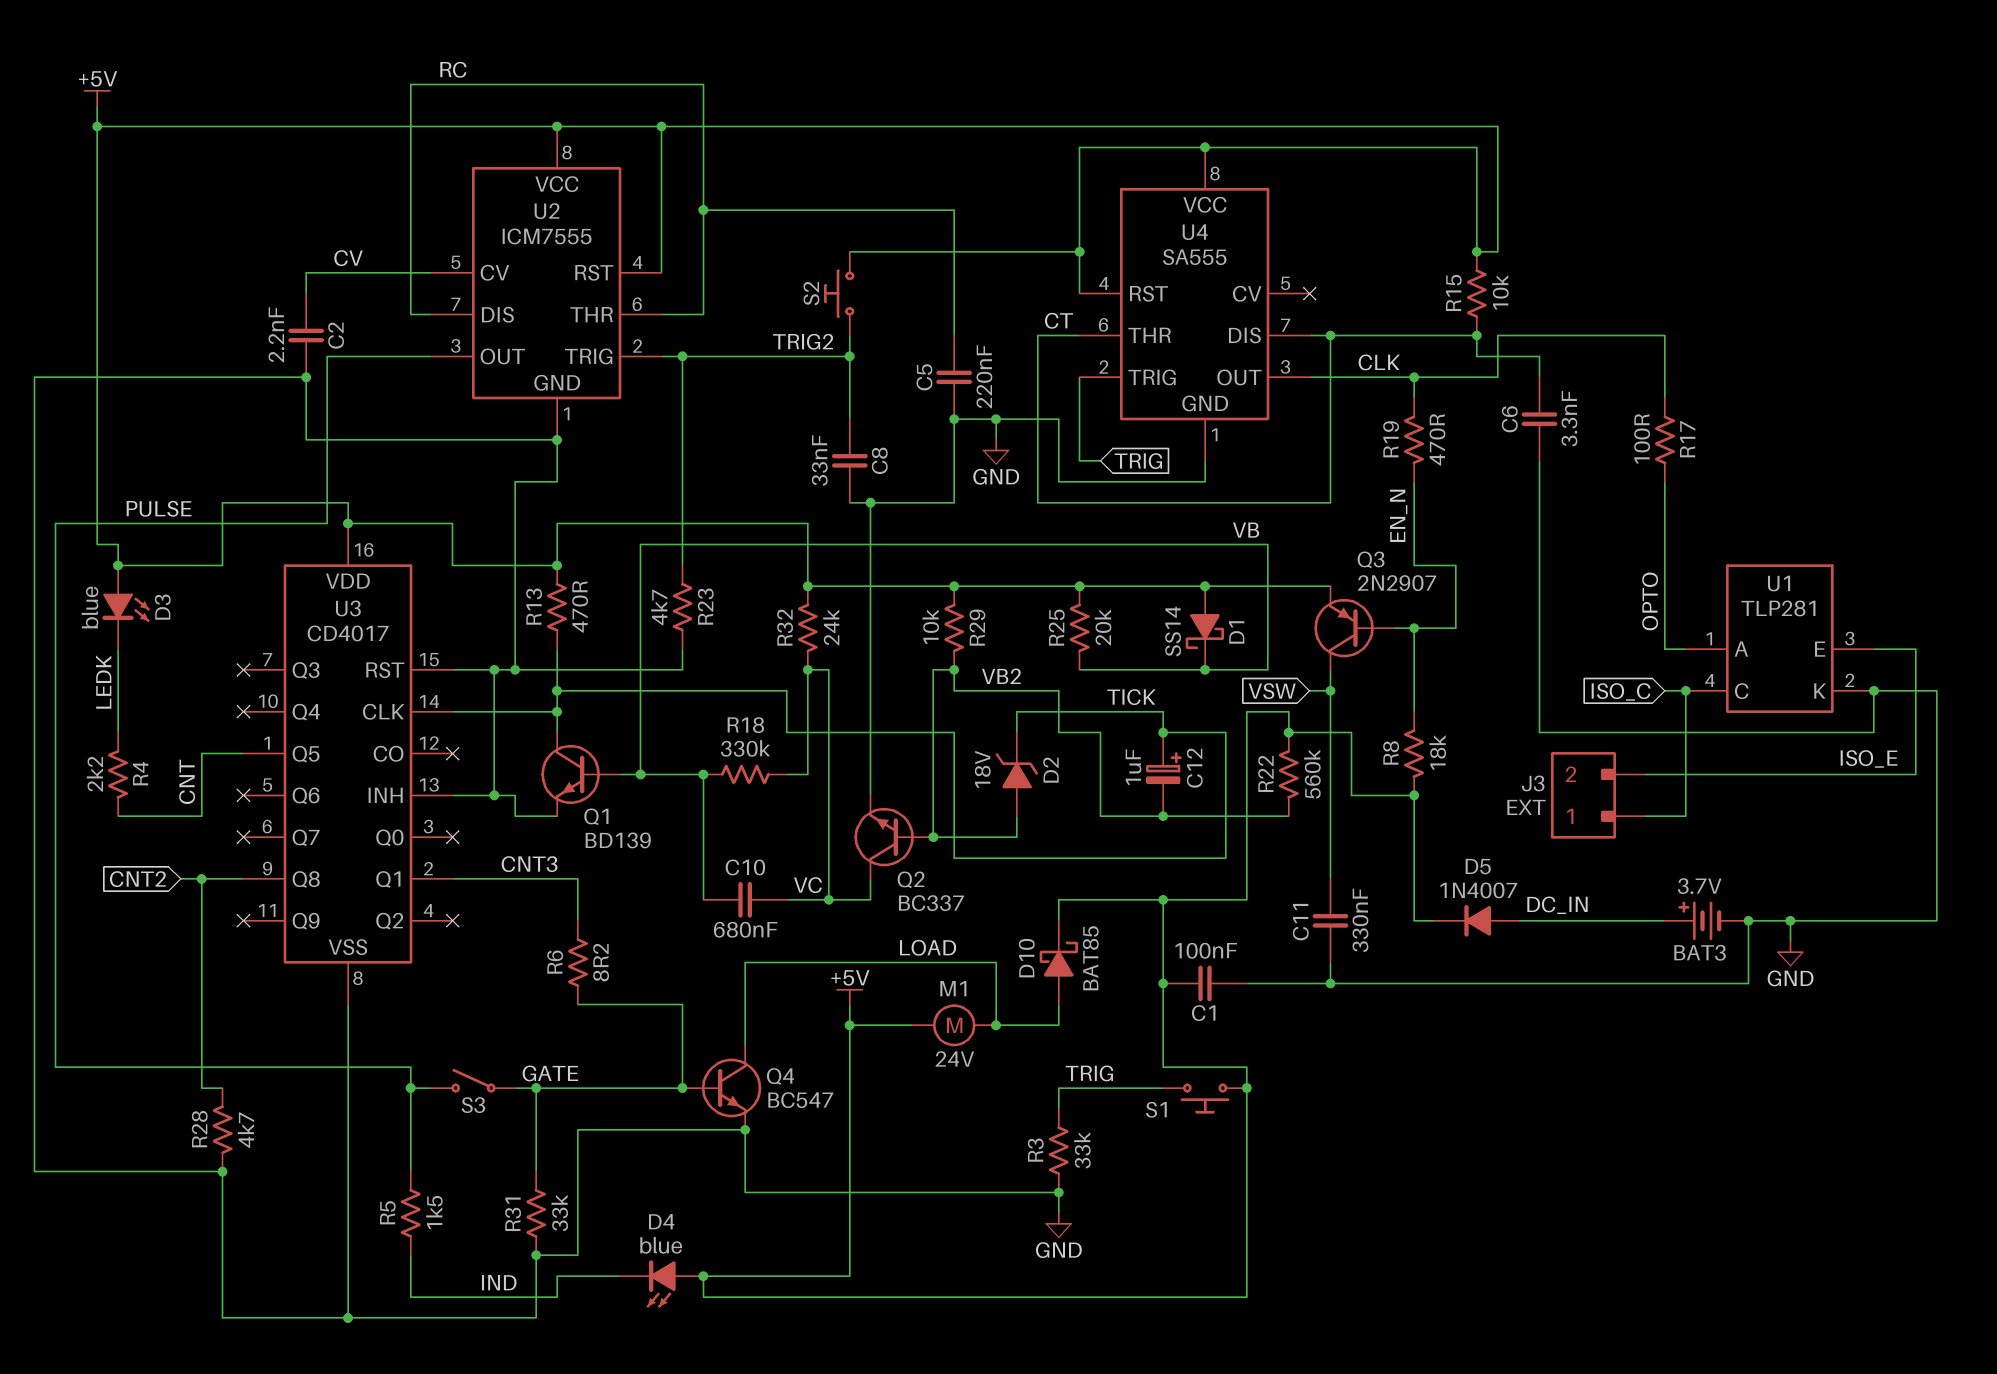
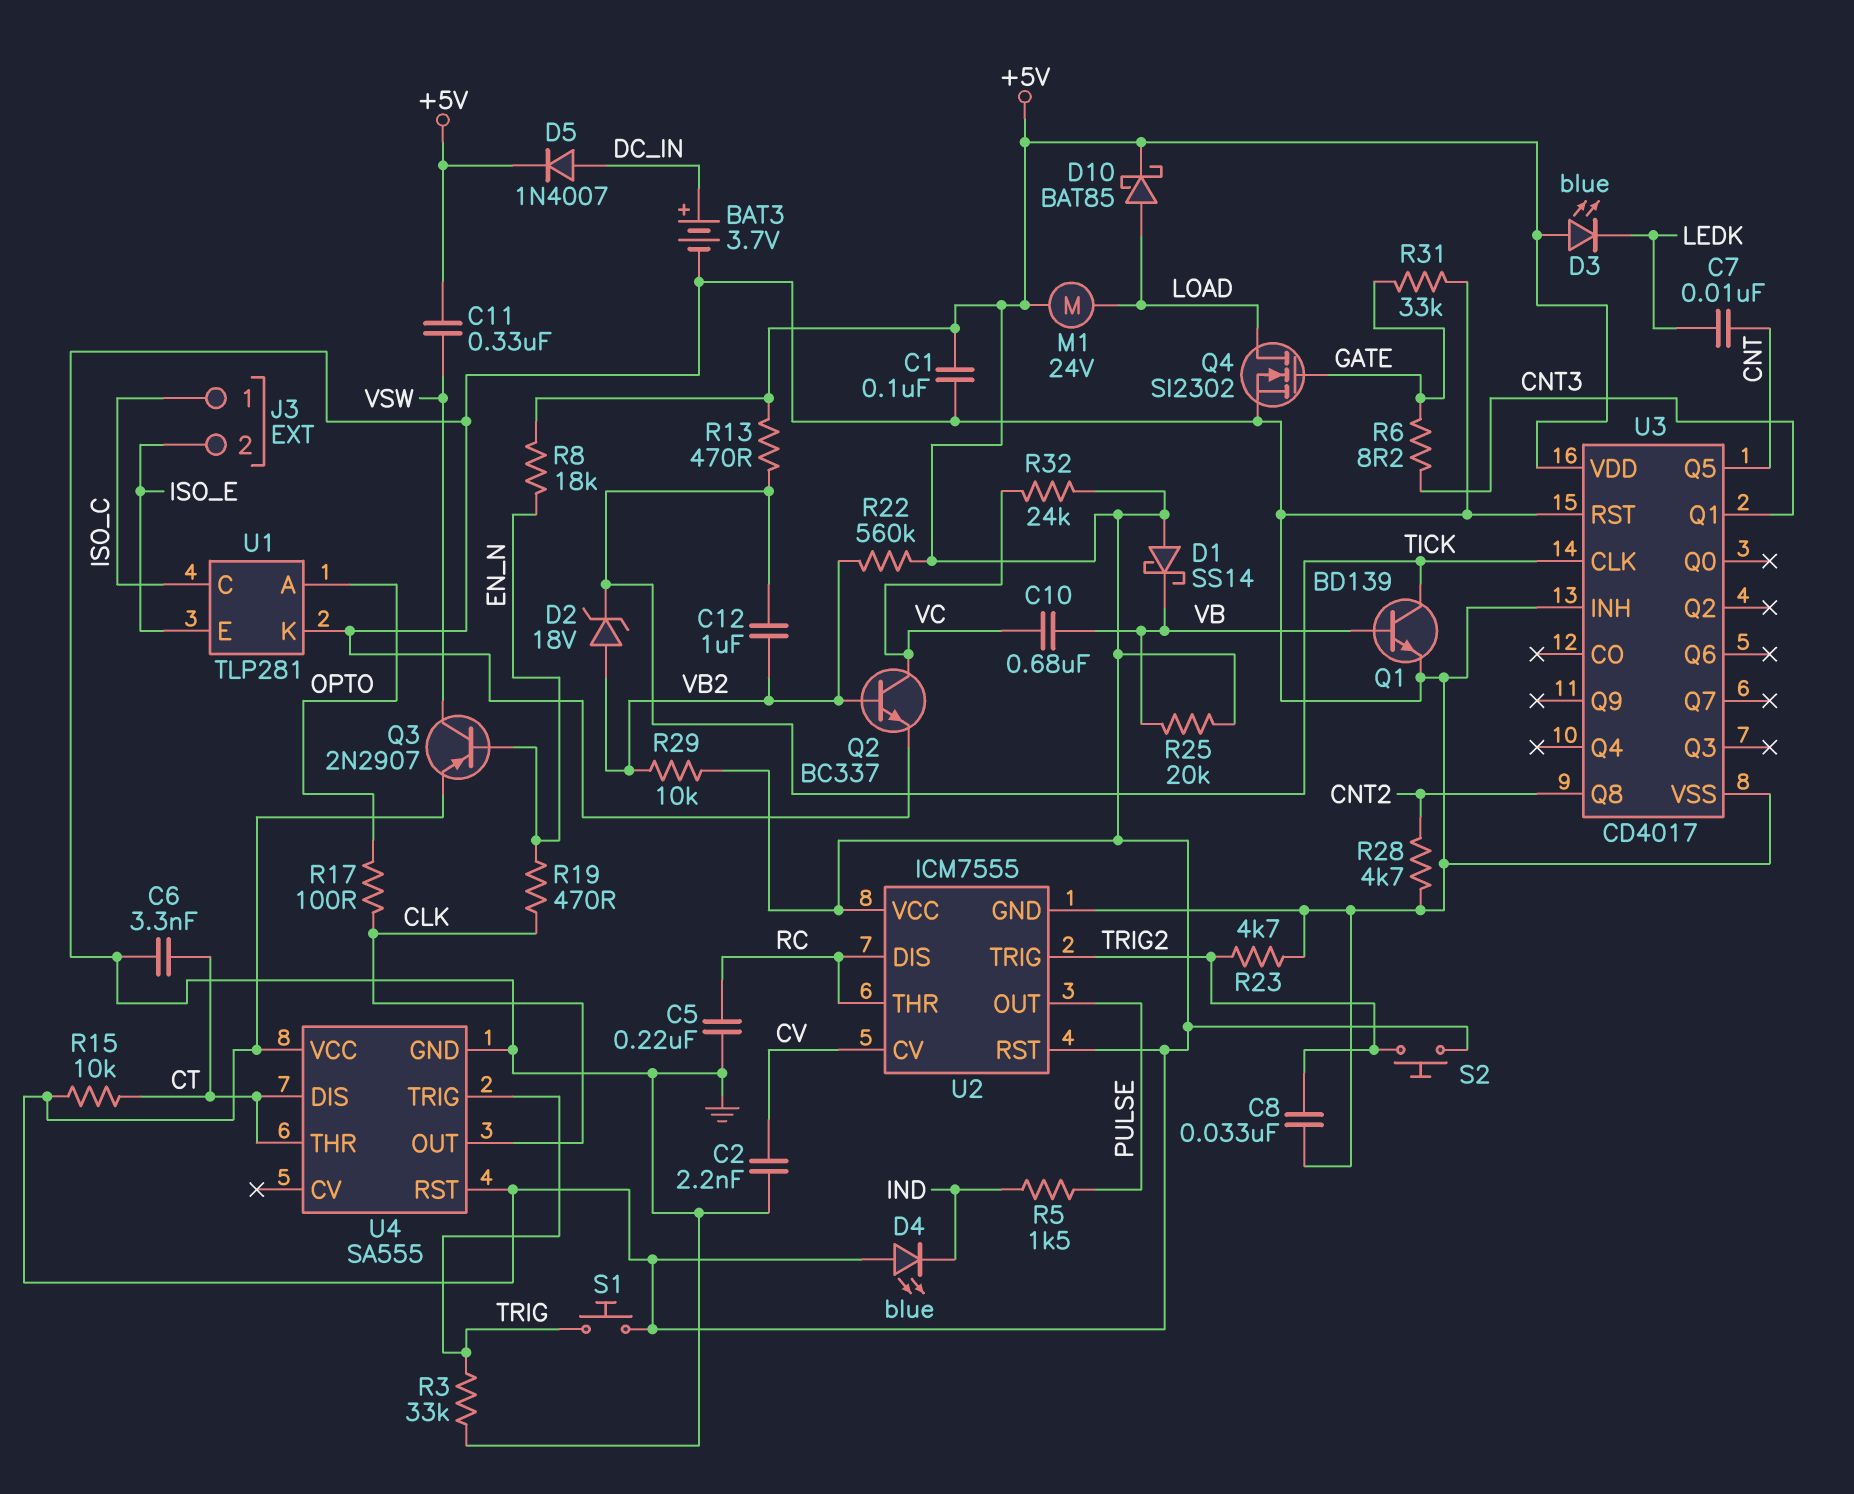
C7: none -> 10nF (CNT, LEDK)
C11: 330nF (GND, VSW) -> 330nF (+5V, VSW)
C12: 1uF (plus TICK, minus VB2) -> 1uF (TICK, VB2)
Q4: NPN BC547 (B GATE, C LOAD, E GND) -> NMOS SI2302 (G GATE, D LOAD, S GND)
R4: 2.2k (CNT, LEDK) -> none
R18: 330k (VB, VC) -> none
S3: switch (GATE, PULSE) -> none

